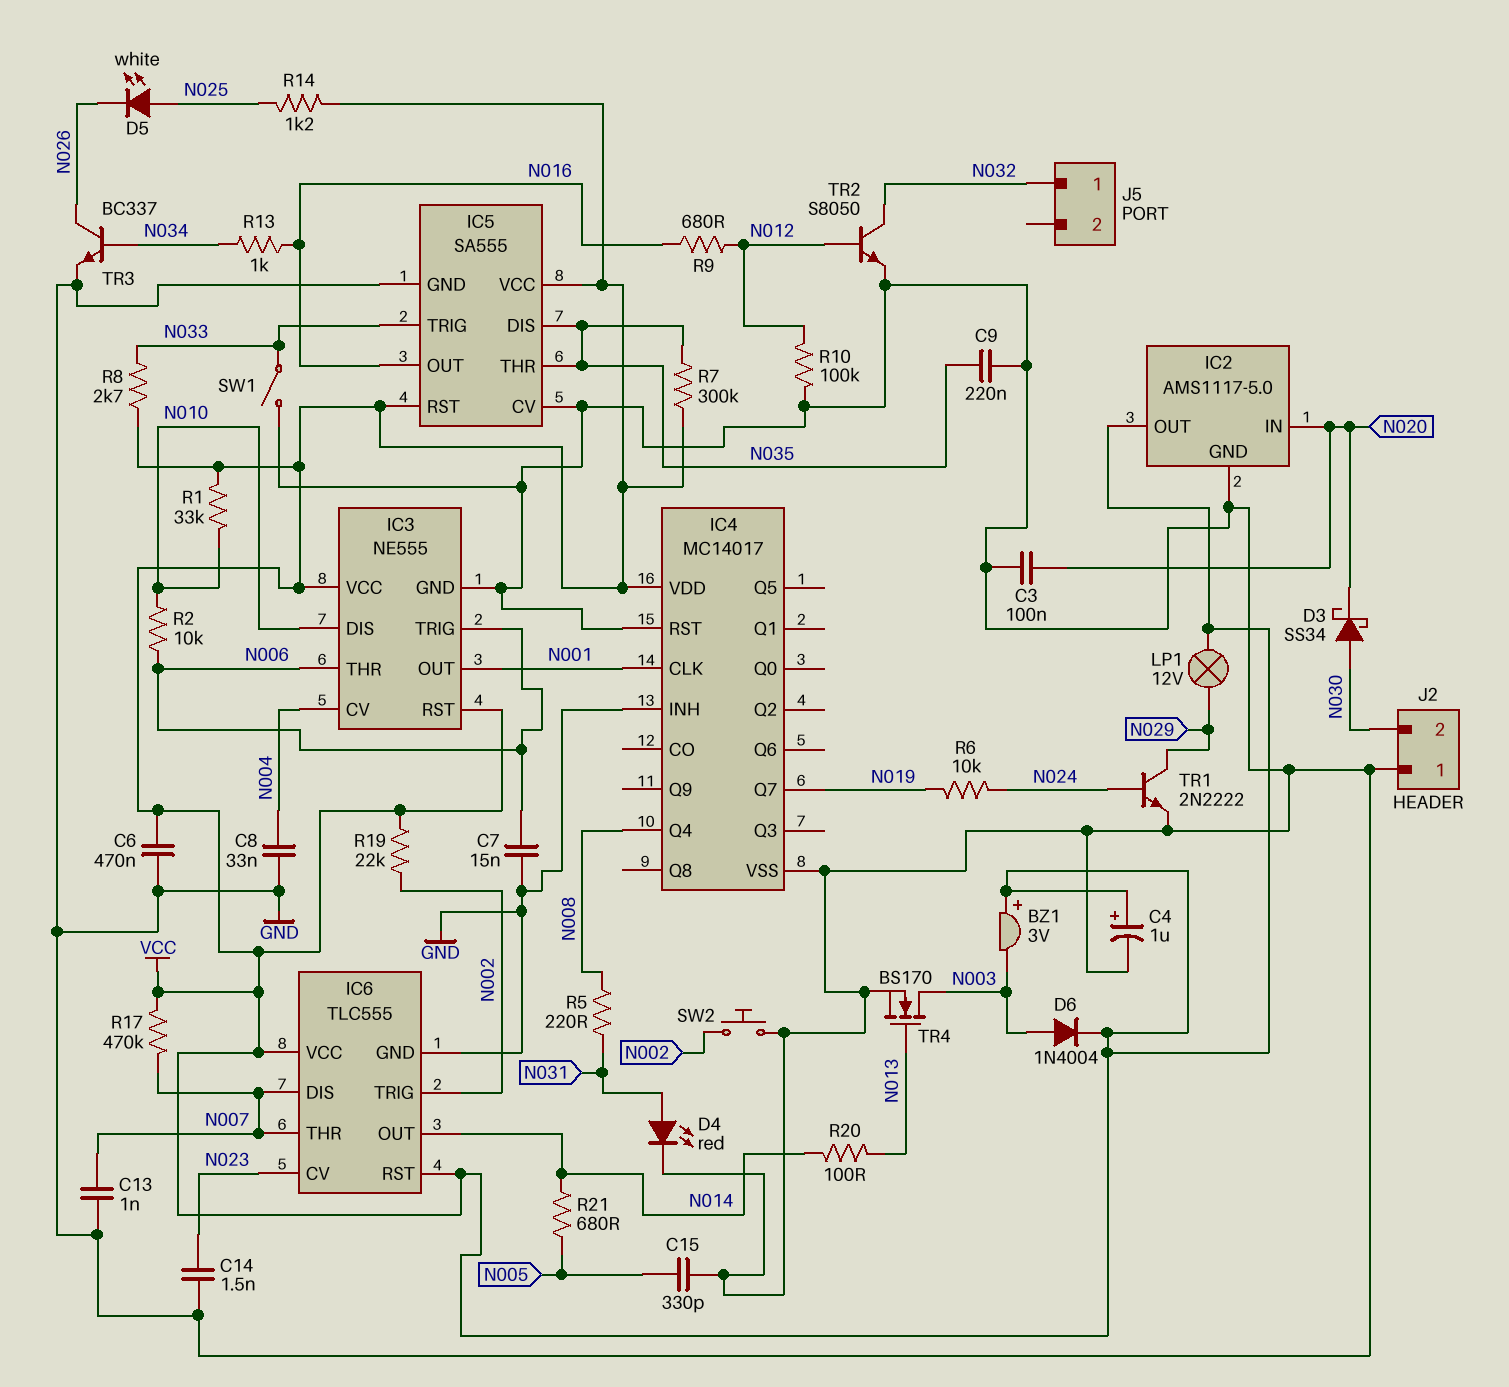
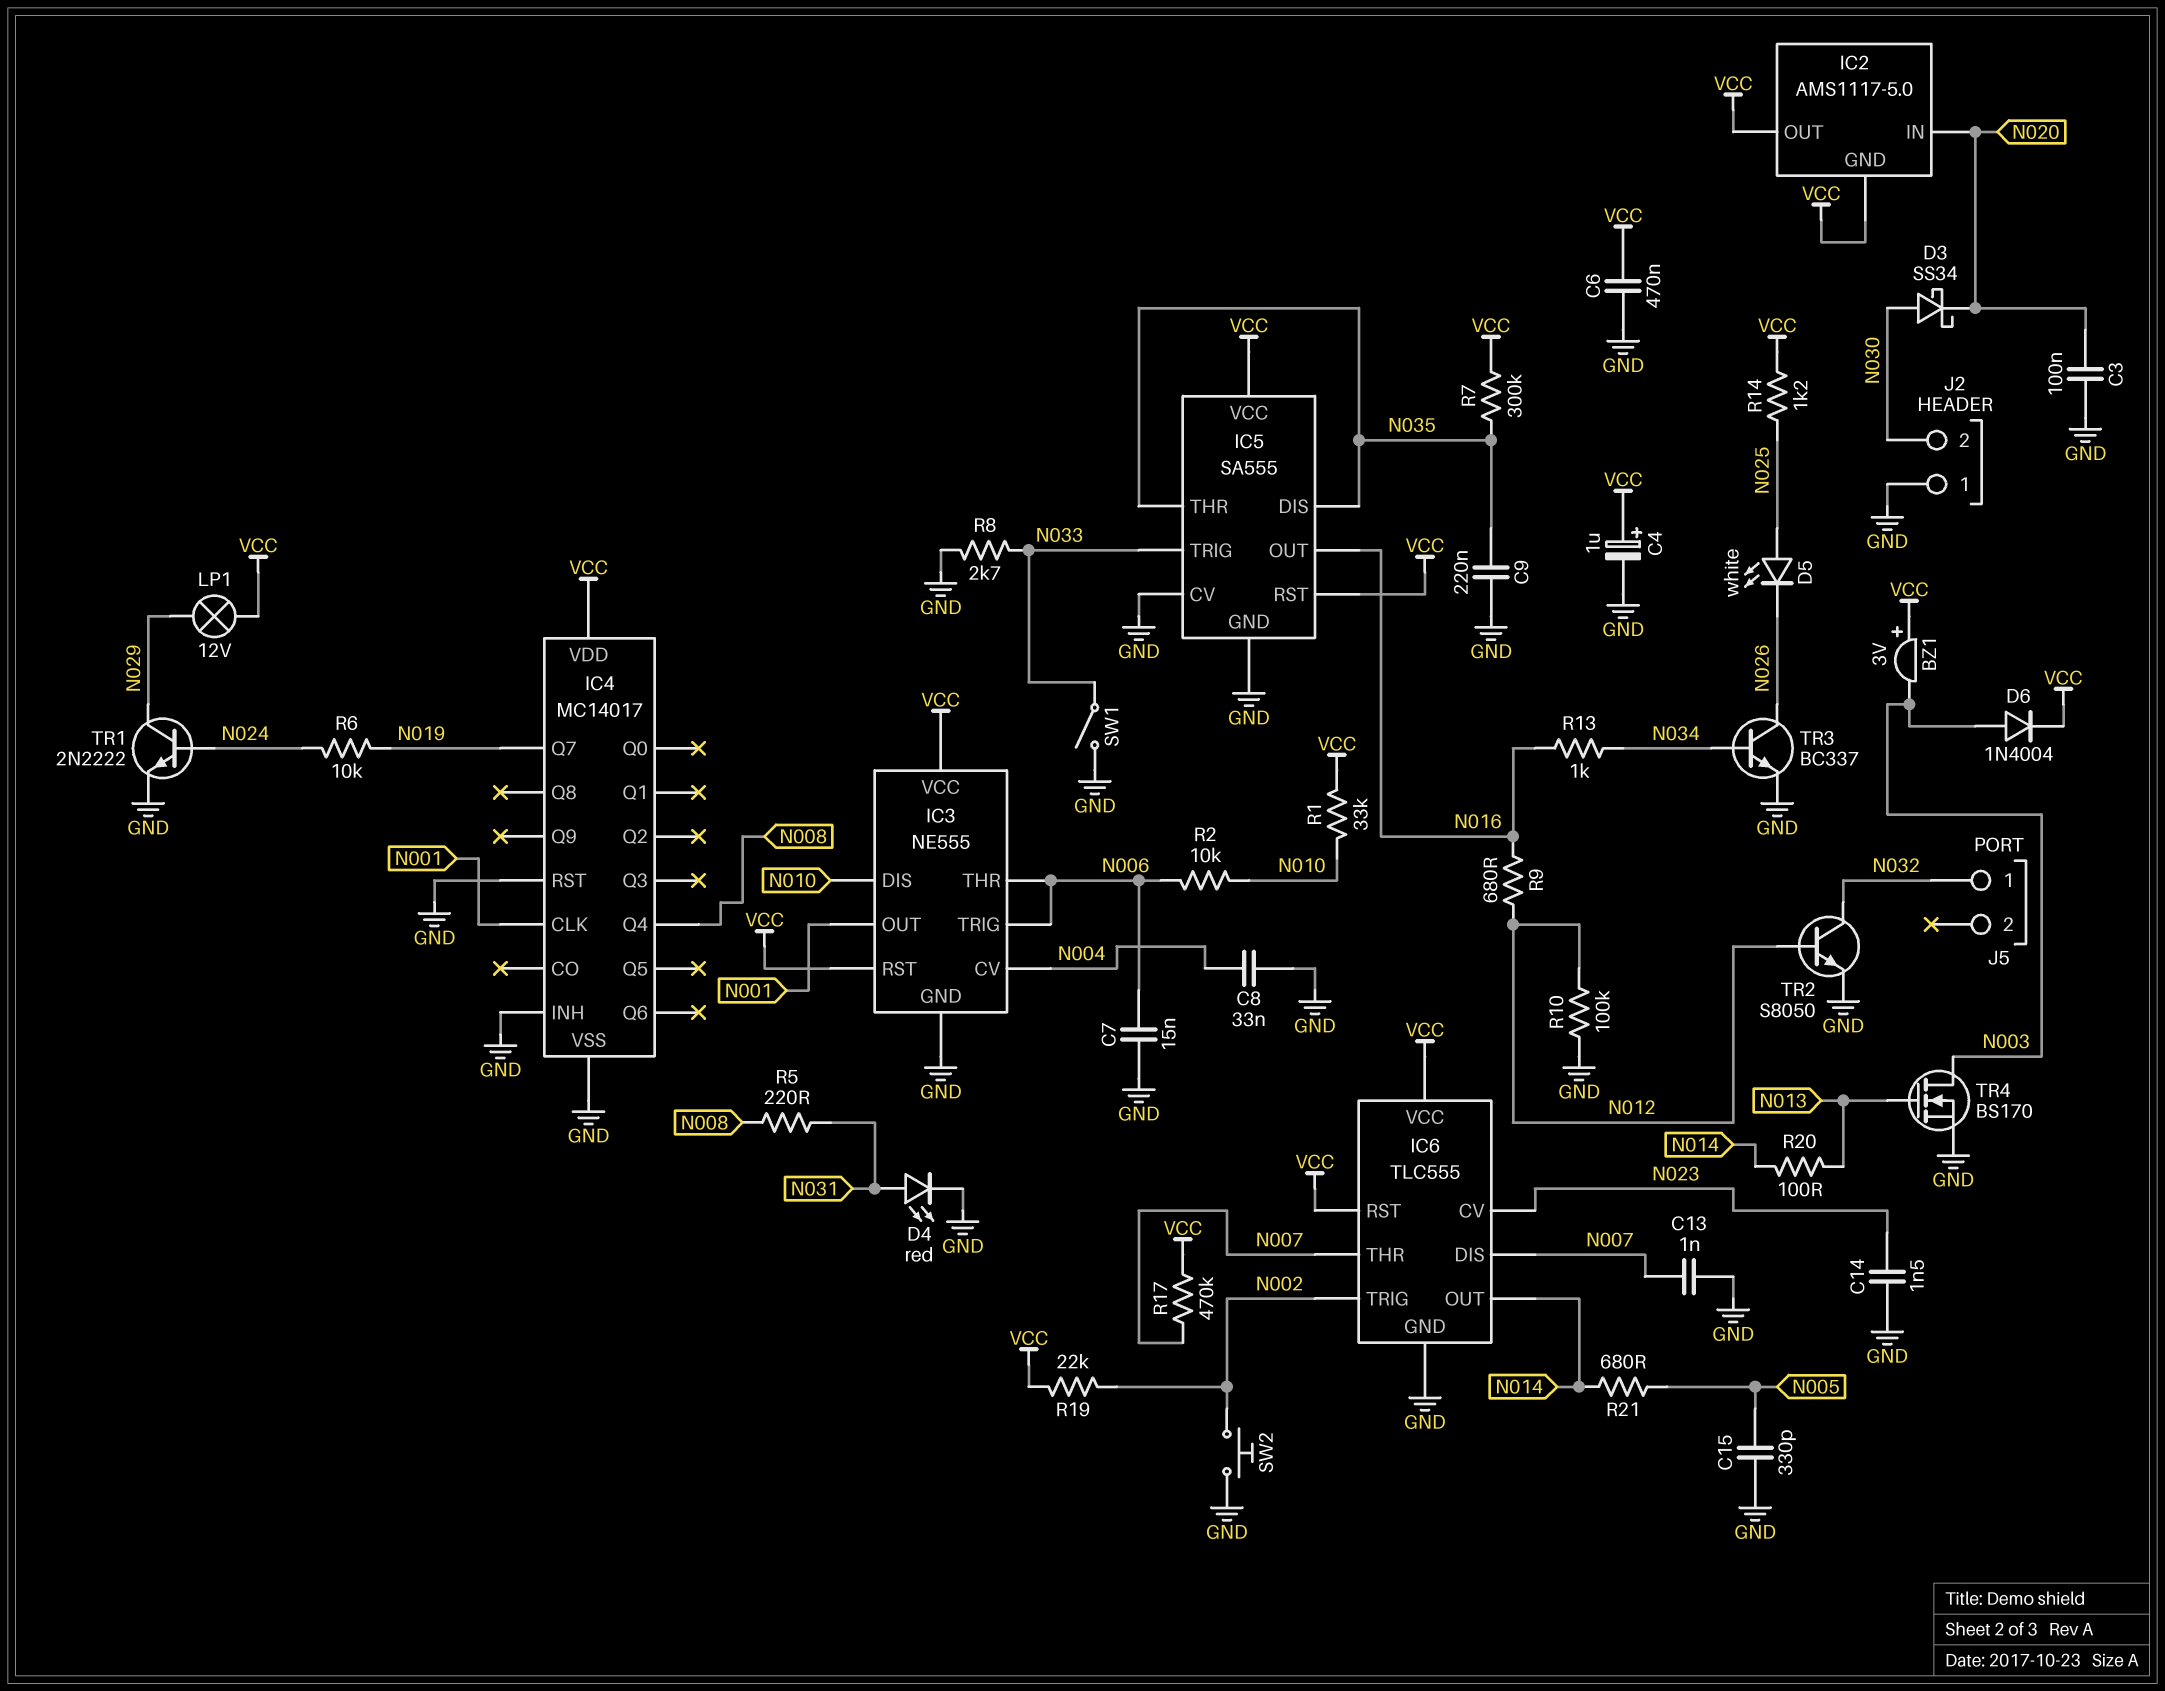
IC2 pin GND: GND -> VCC
R8: 2.7k (N033, VCC) -> 2.7k (GND, N033)

